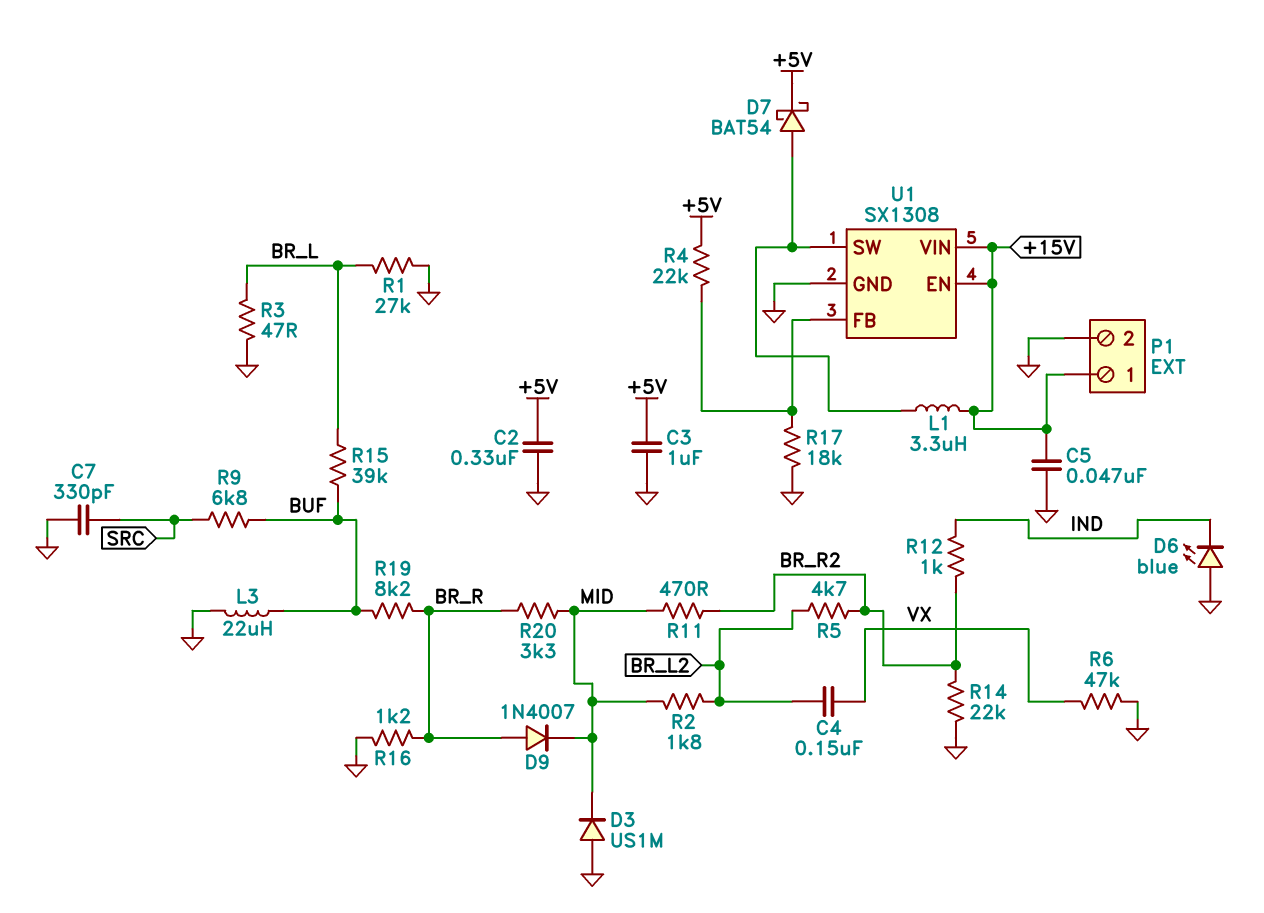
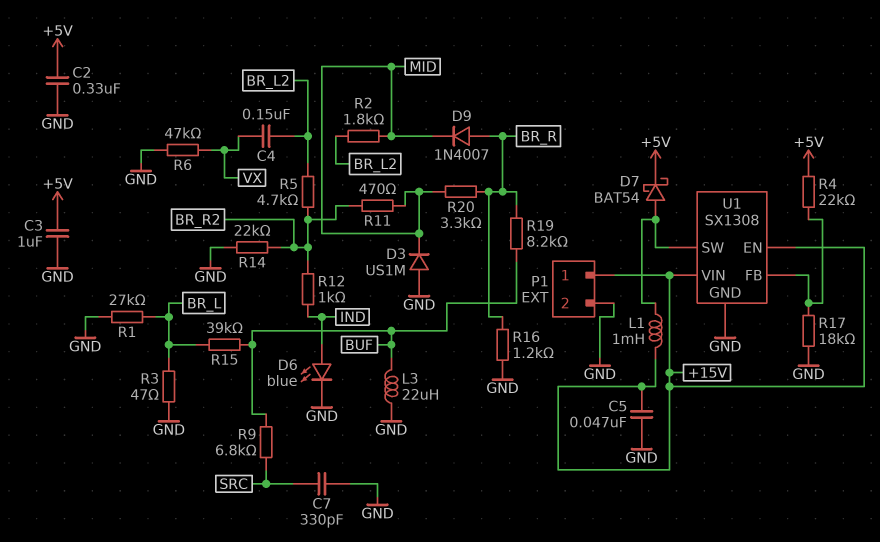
D6: LED blue (A GND, K IND) -> LED blue (A IND, K GND)
L1: 3.3uH (+15V, U1/SW) -> 1mH (+15V, U1/SW)

